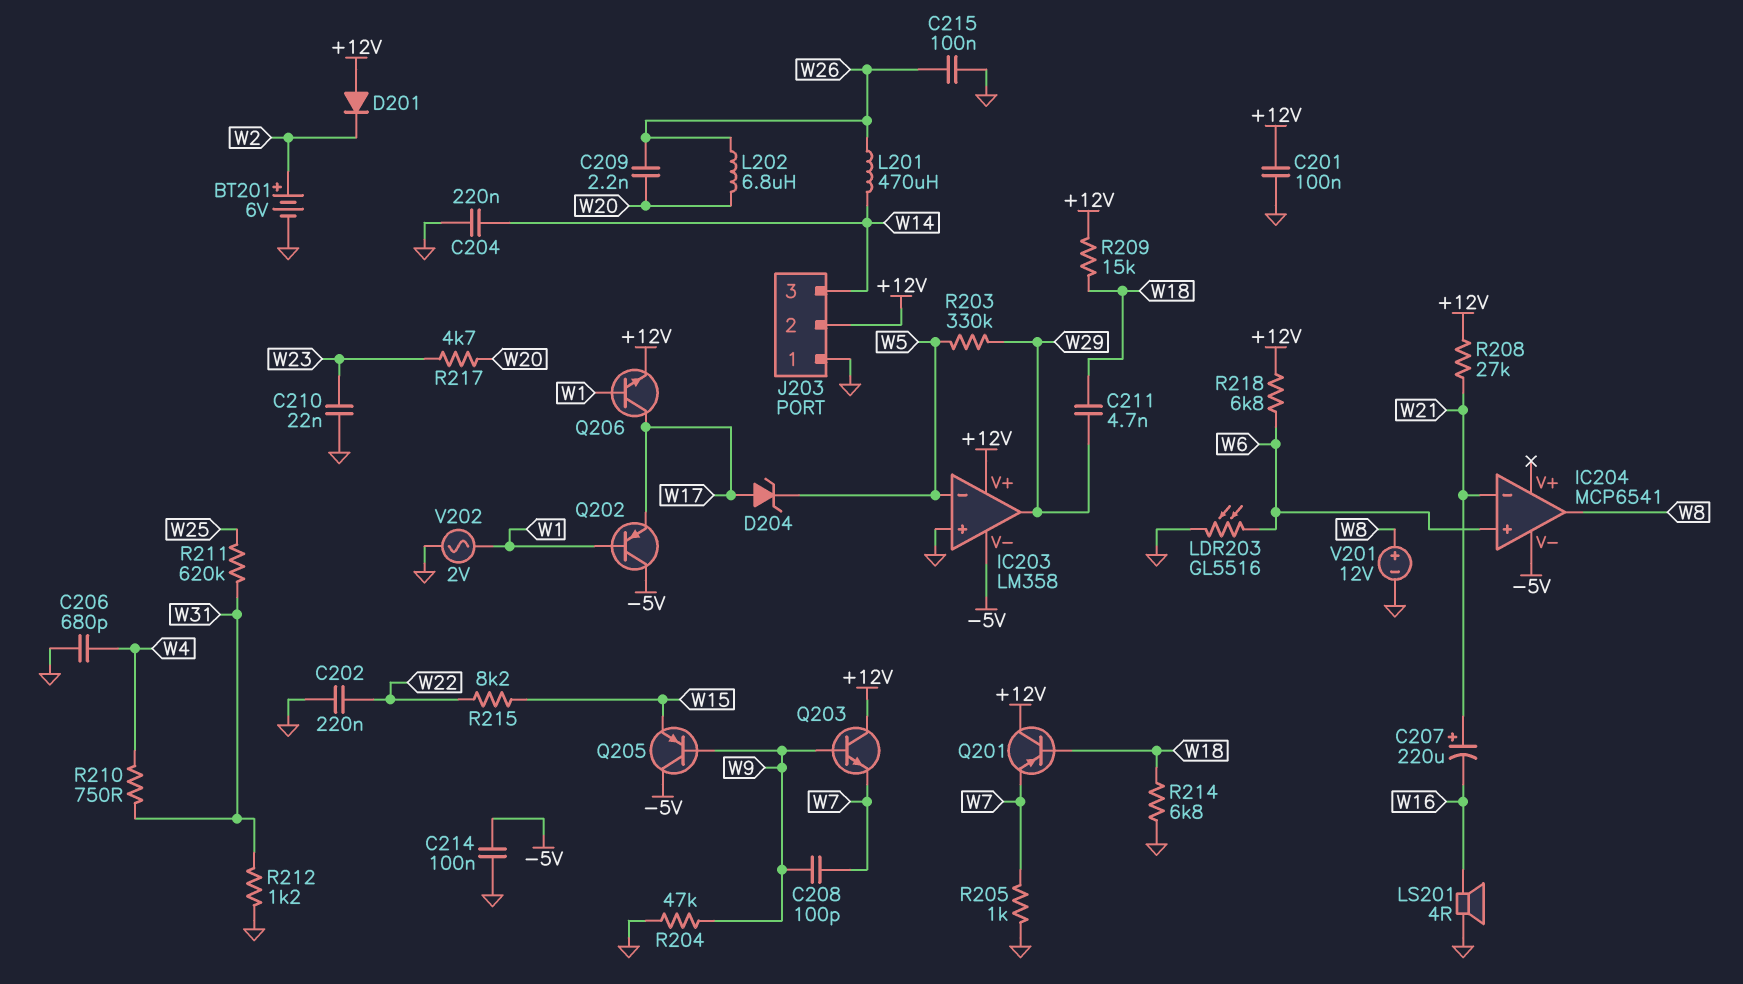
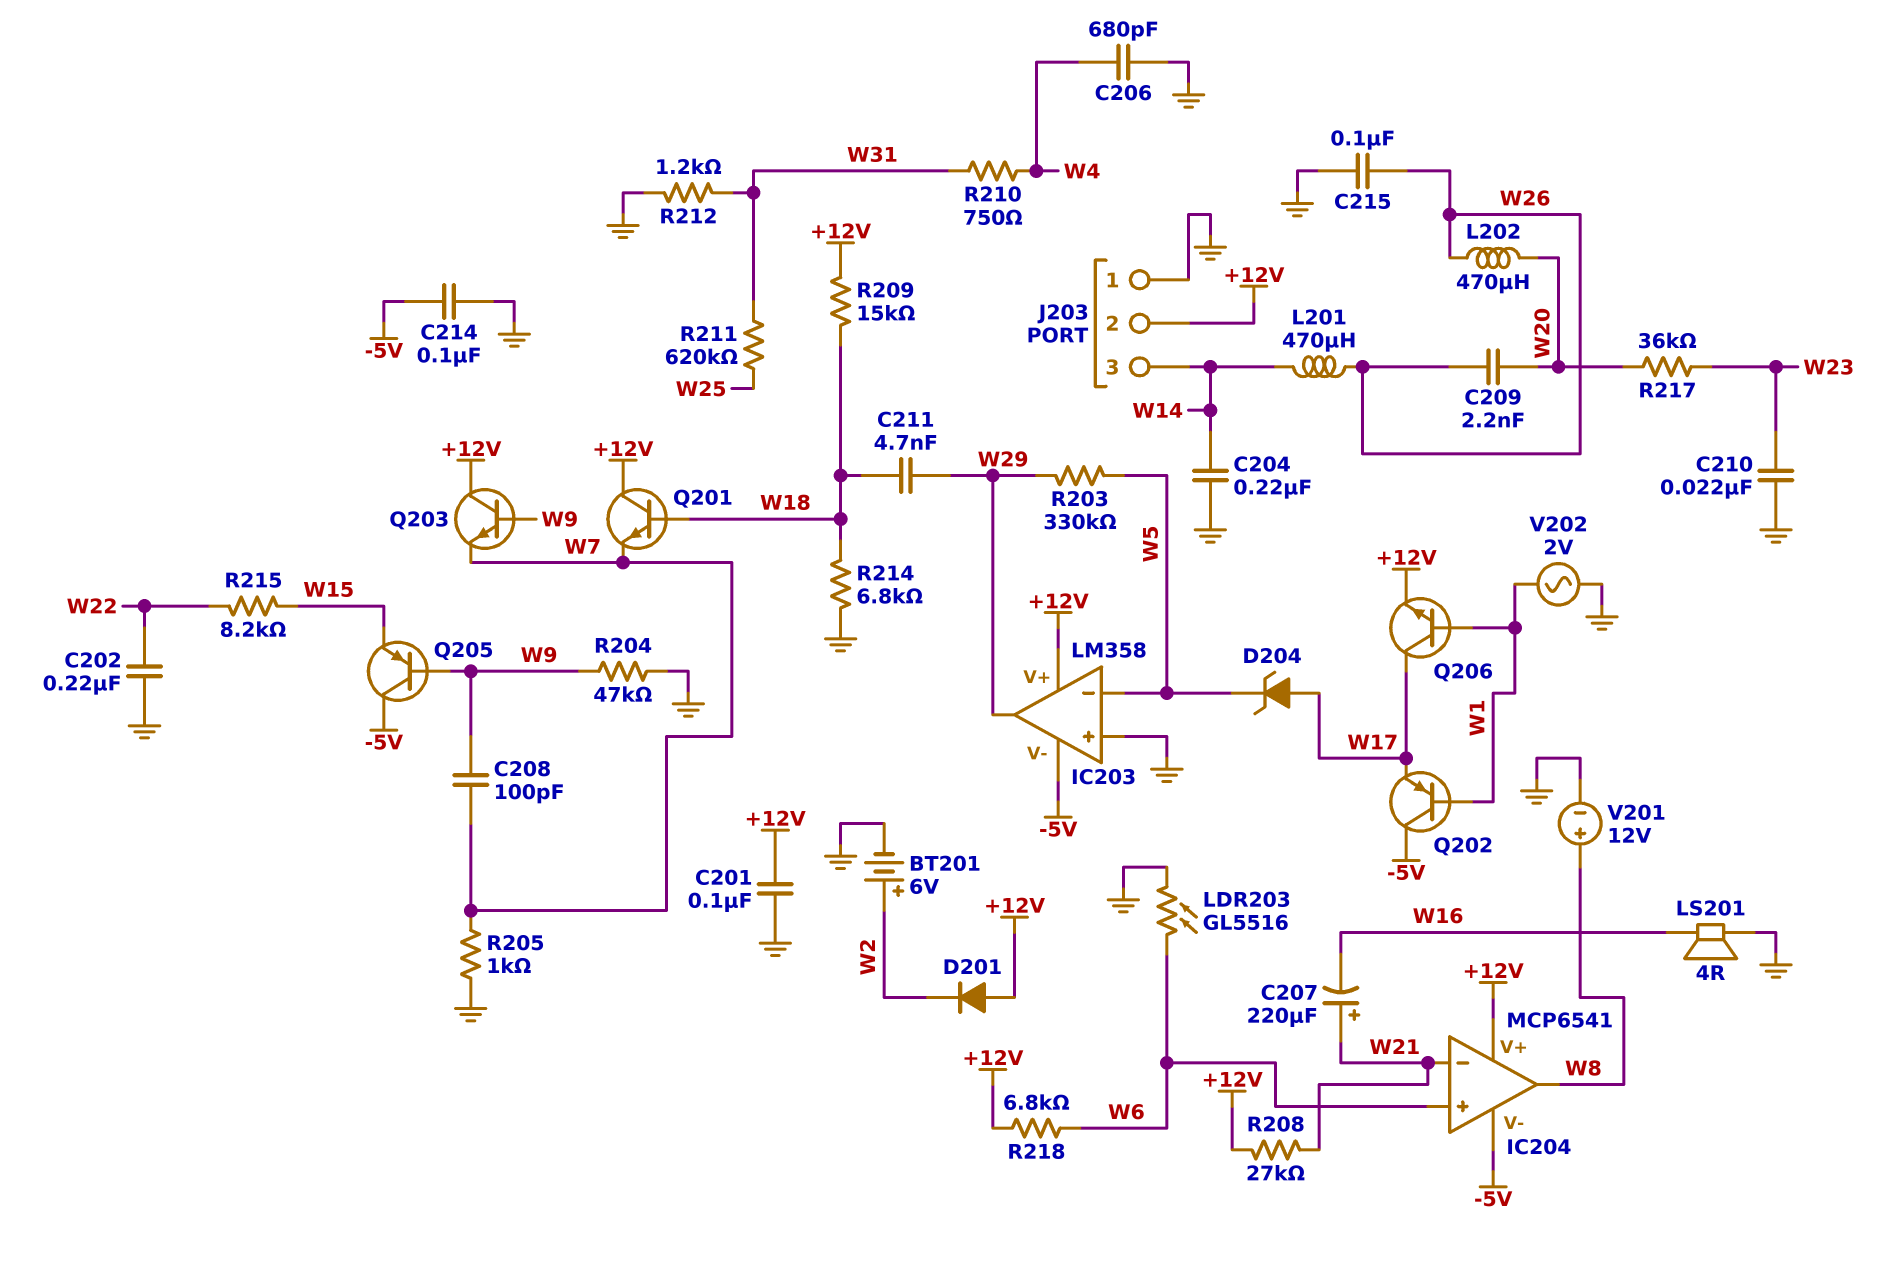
IC204 pin V+: none -> +12V
L202: 6.8uH (W20, W26) -> 470uH (W20, W26)
Q201: PNP (B W18, C +12V, E W7) -> NPN (B W18, C +12V, E W7)
R217: 4.7k (W20, W23) -> 36k (W20, W23)

